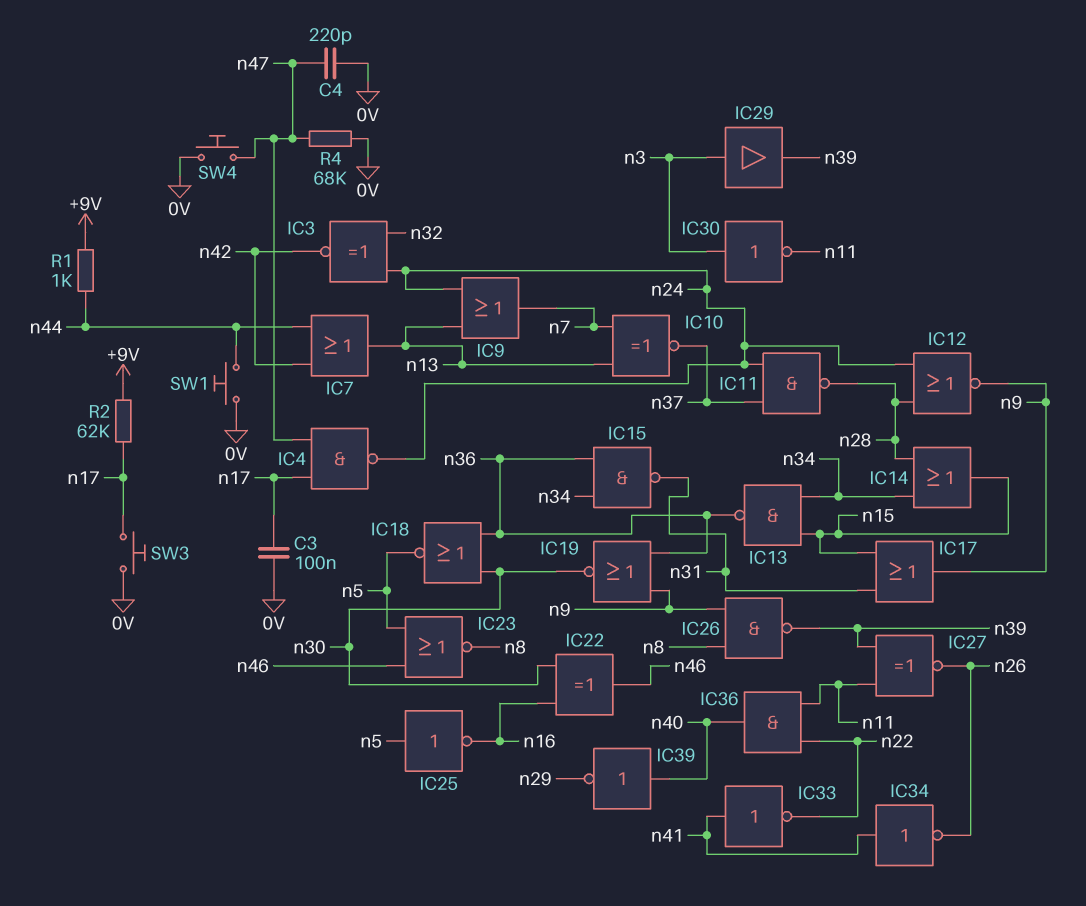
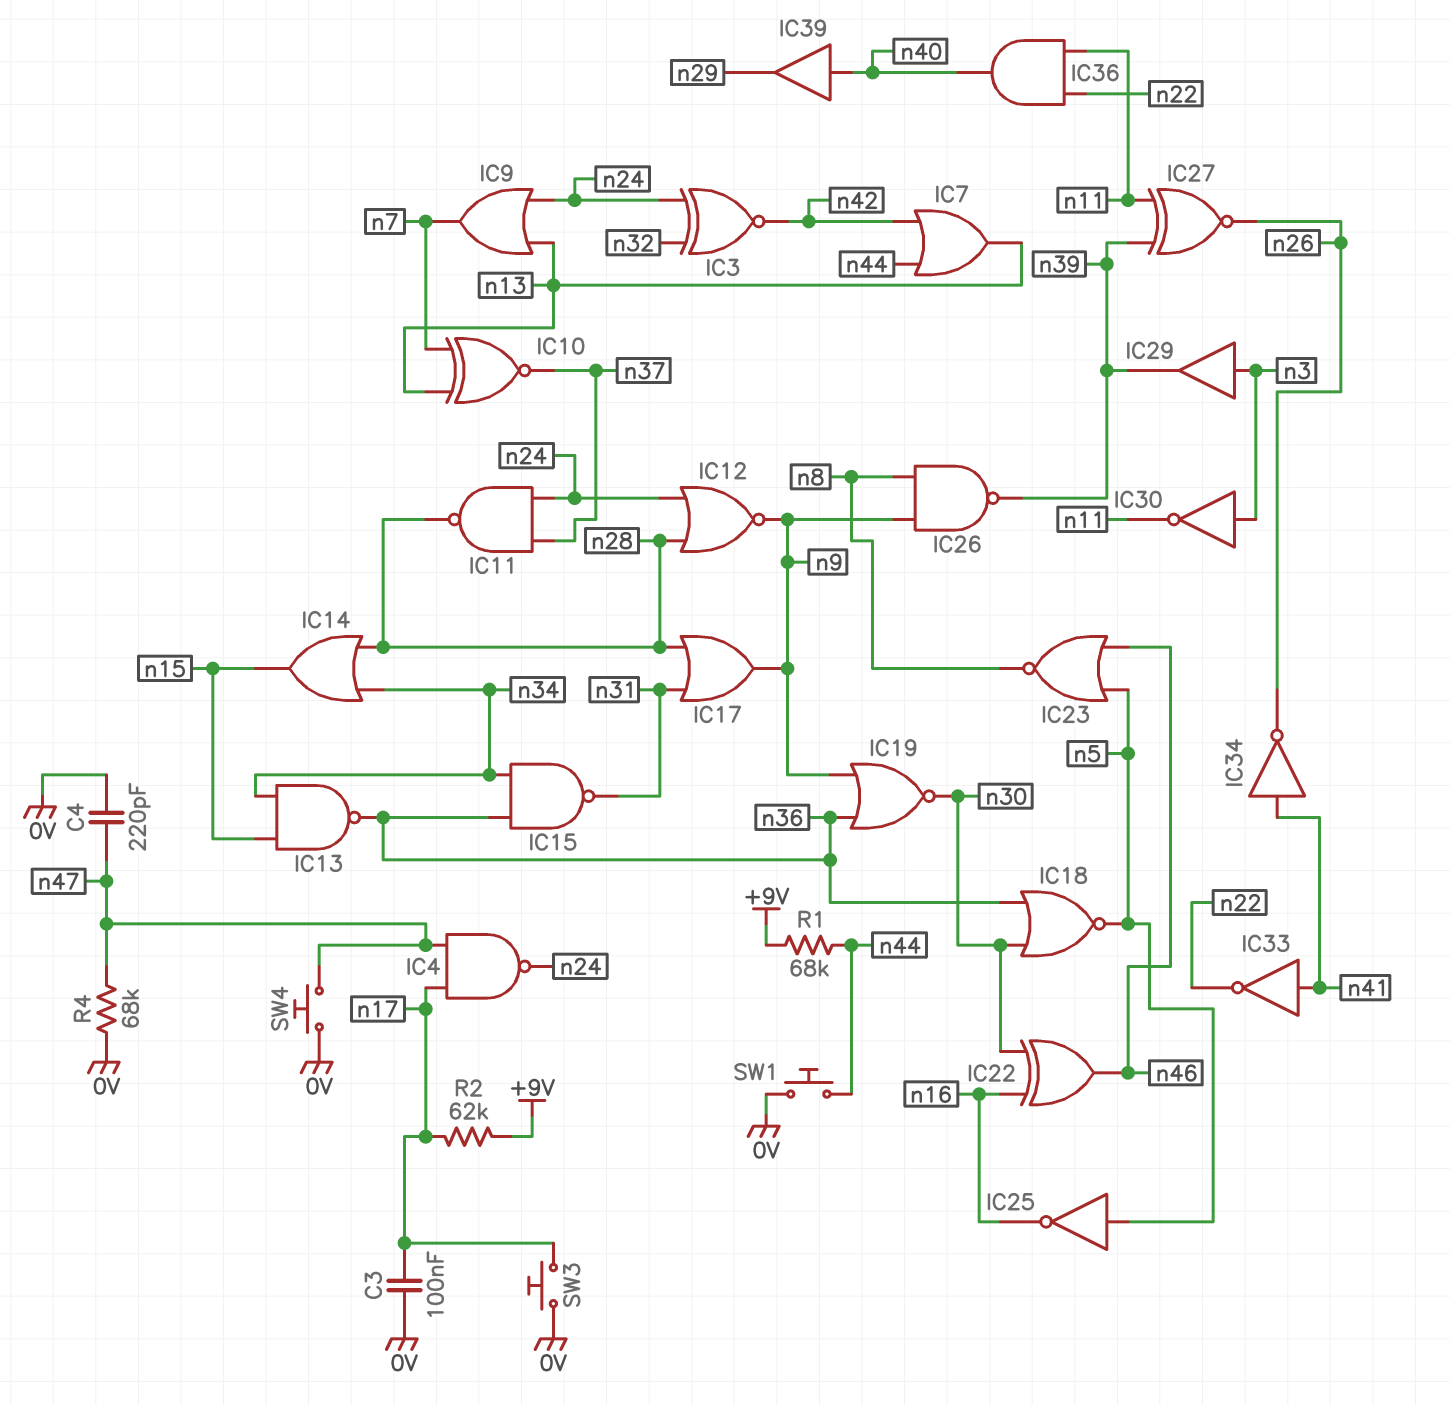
IC17: OR (in n15, in n31, out n9) -> OR (in n28, in n31, out n9)
IC39: NOT (in n40, out n29) -> buffer (in n40, out n29)
R1: 1k (+9V, n44) -> 68k (+9V, n44)

